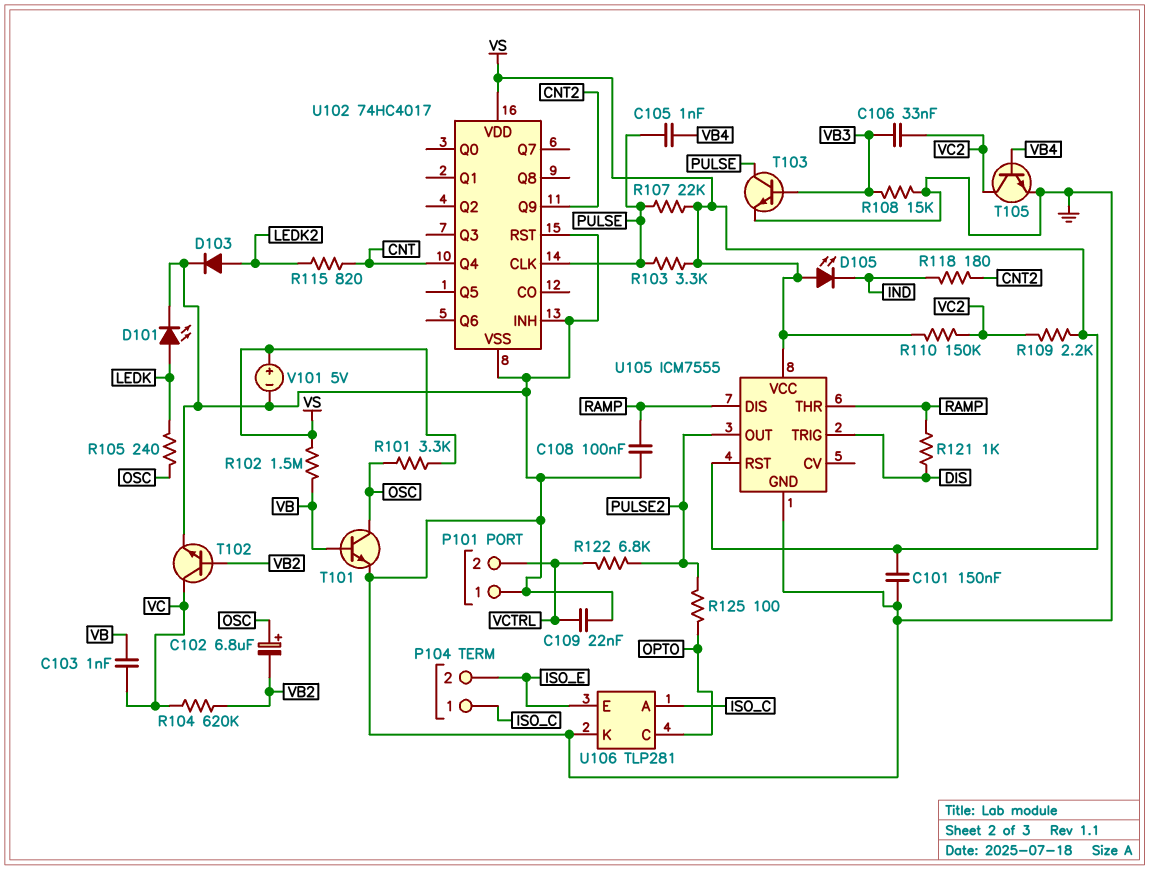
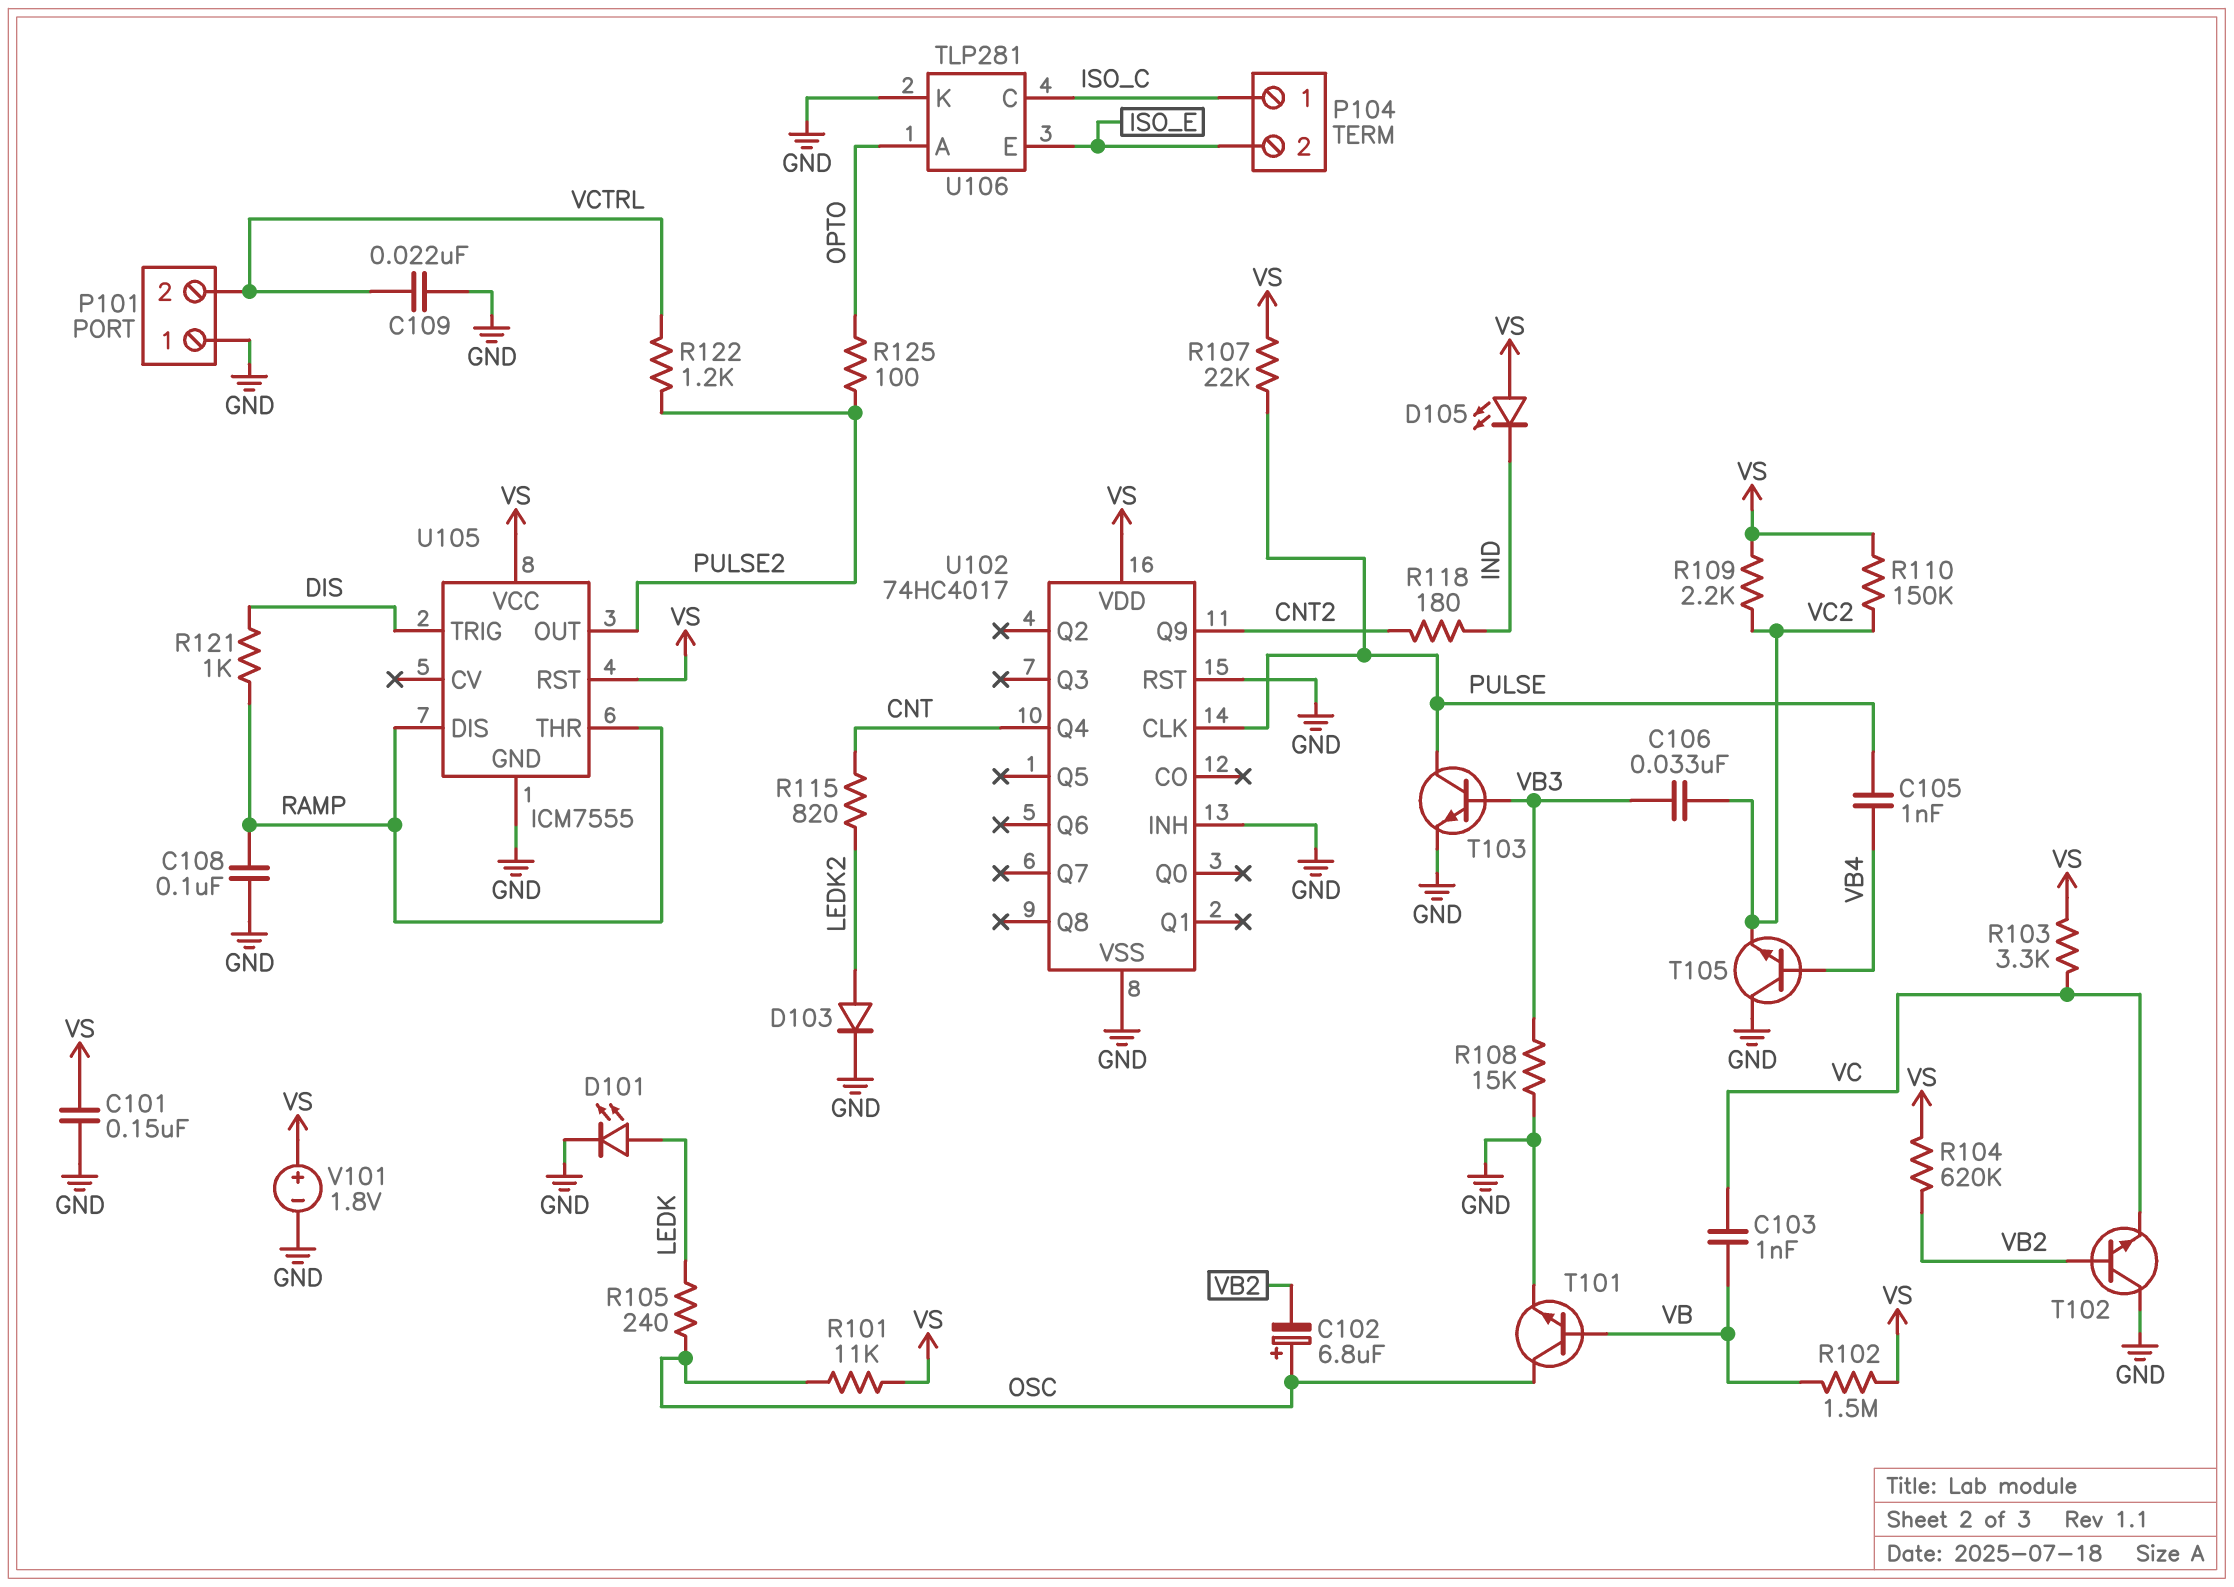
R101: 3.3k (OSC, VS) -> 11k (OSC, VS)
R103: 3.3k (PULSE, VS) -> 3.3k (VC, VS)
R104: 620k (VB2, VC) -> 620k (VB2, VS)
R122: 6.8k (PULSE2, VCTRL) -> 1.2k (PULSE2, VCTRL)
T102: NPN (B VB2, C VC, E GND) -> NPN (B VB2, C GND, E VC)
T105: NPN (B VB4, C VC2, E GND) -> NPN (B VB4, C GND, E VC2)
U106 pin A: ISO_C -> OPTO
U106 pin C: OPTO -> ISO_C
V101: 5V (plus VS, minus GND) -> 1.8V (plus VS, minus GND)

